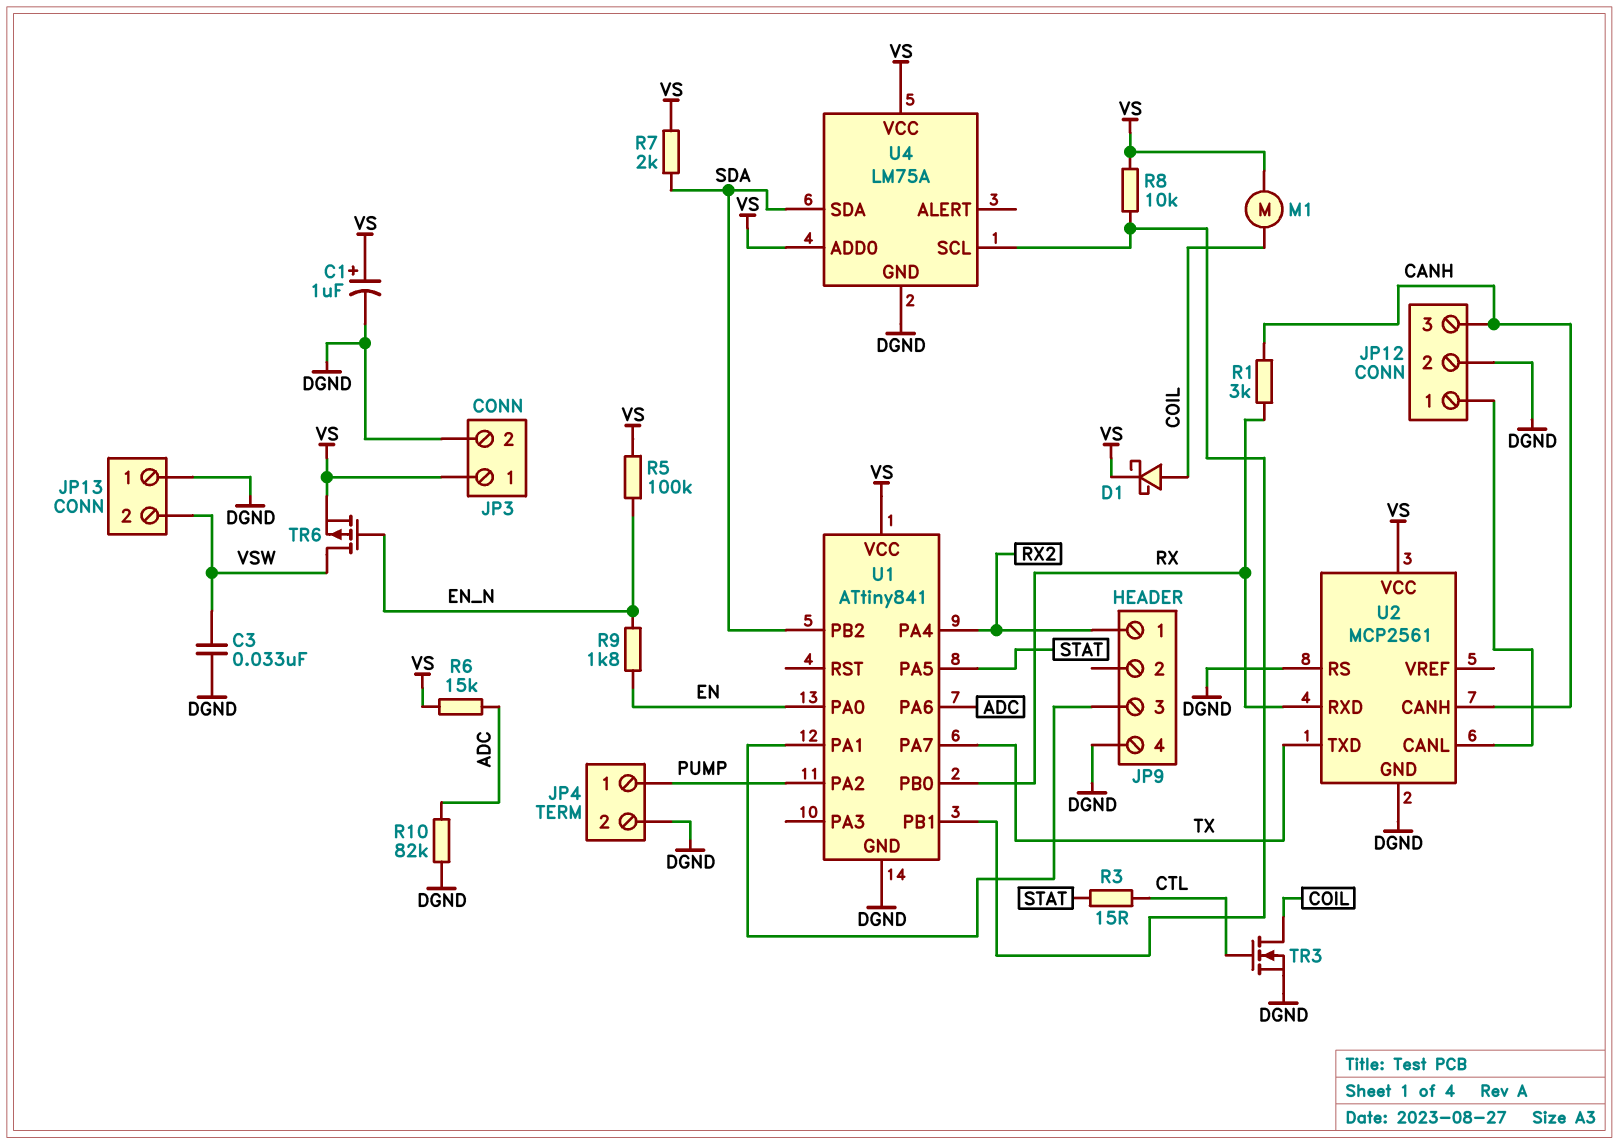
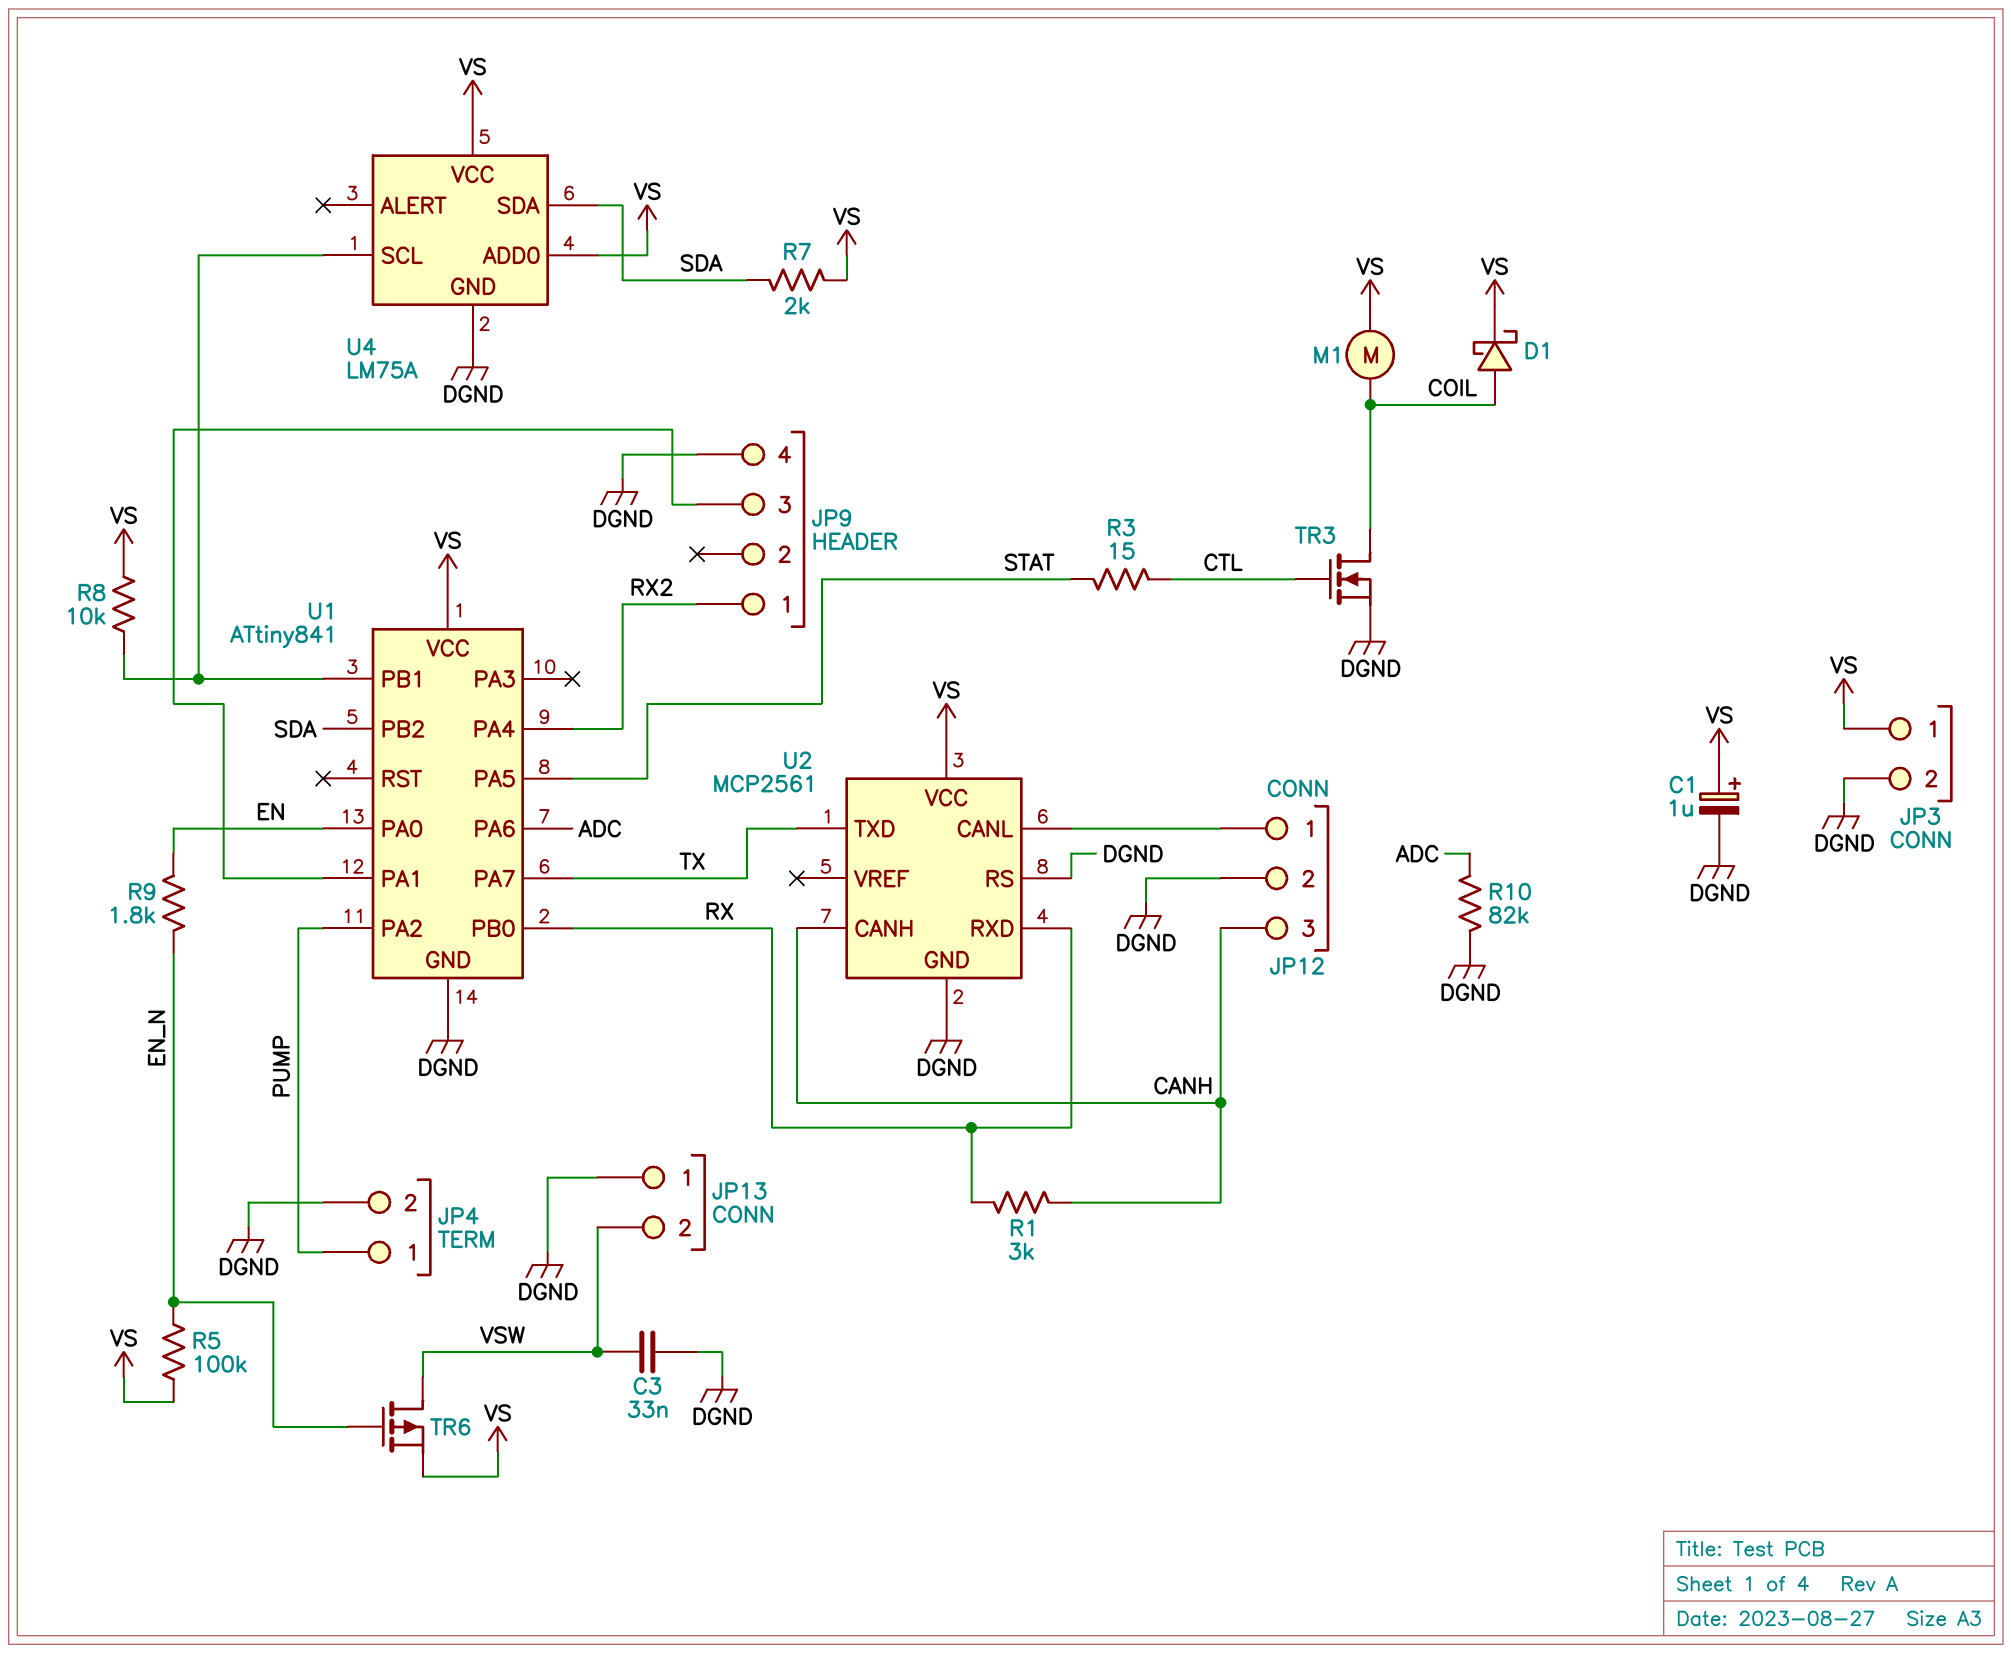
R6: 15k (ADC, VS) -> none

